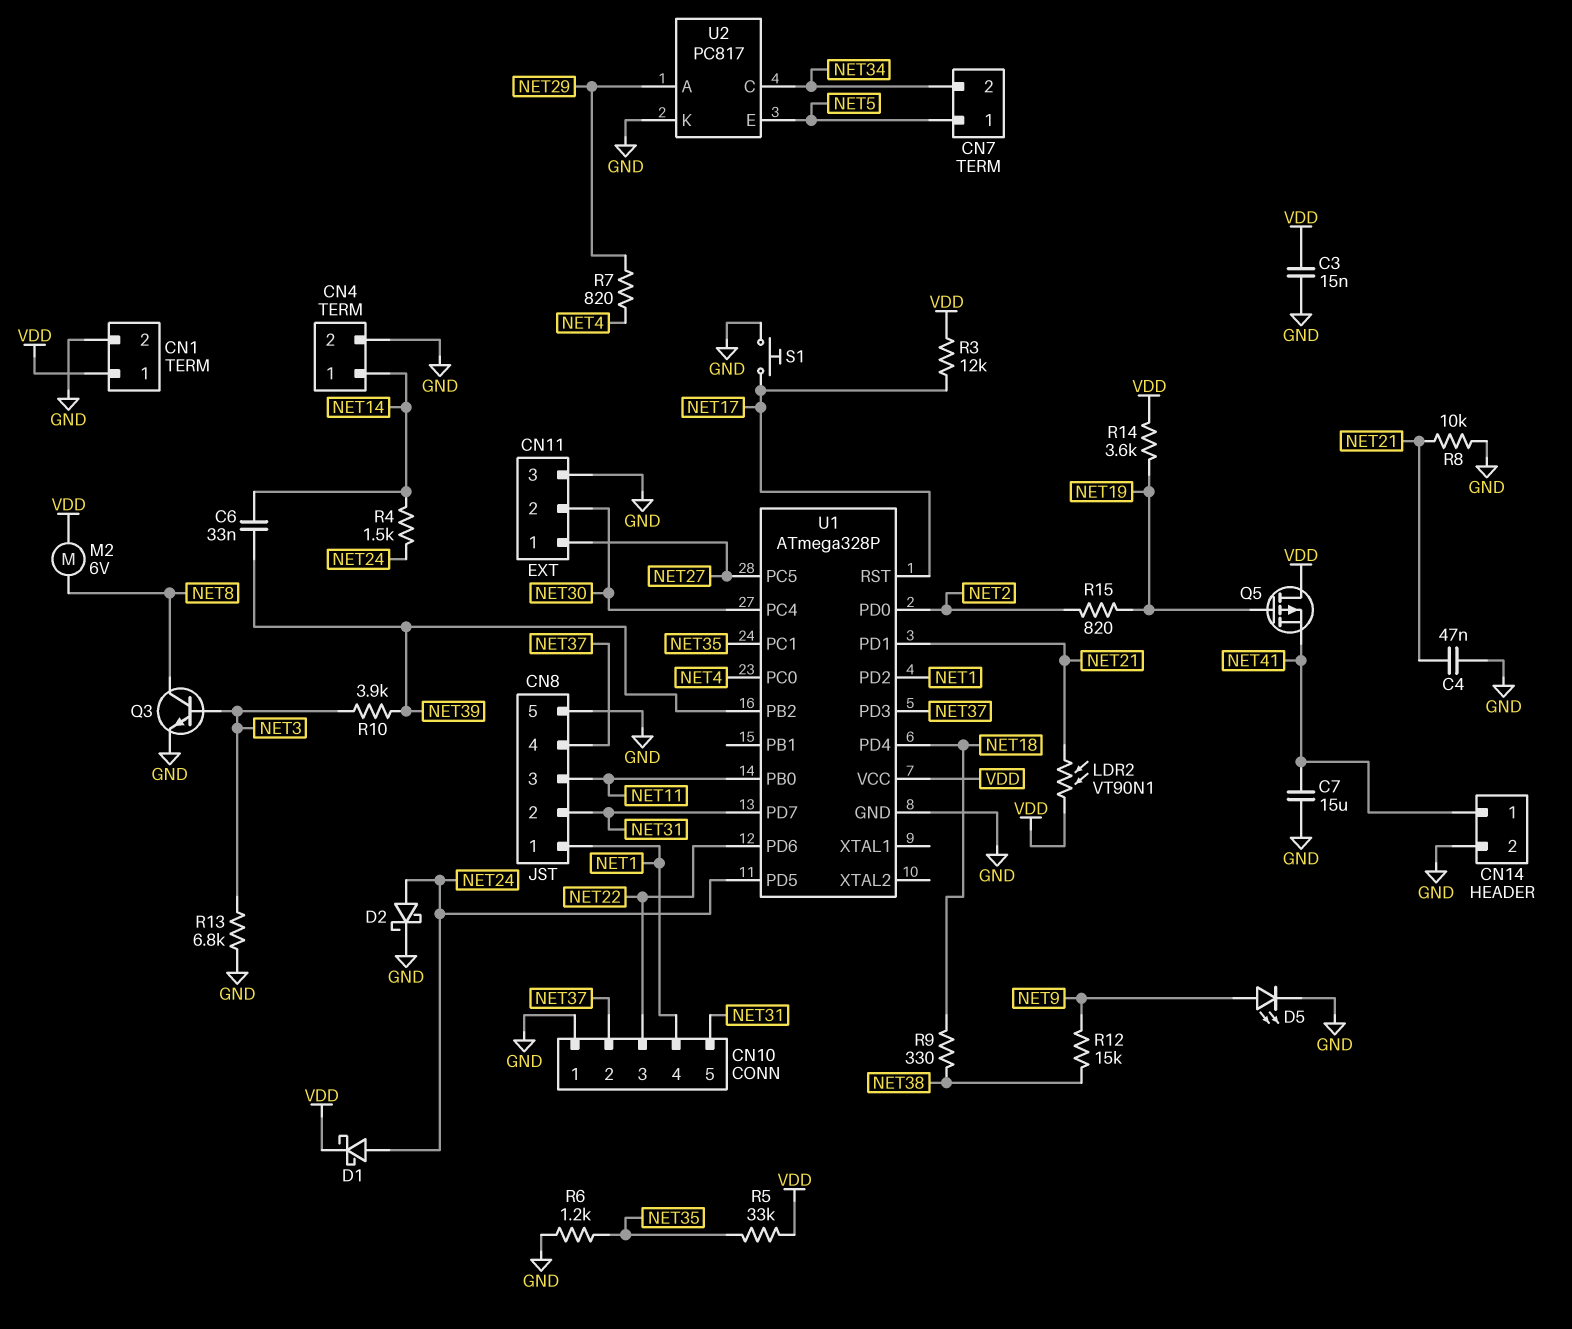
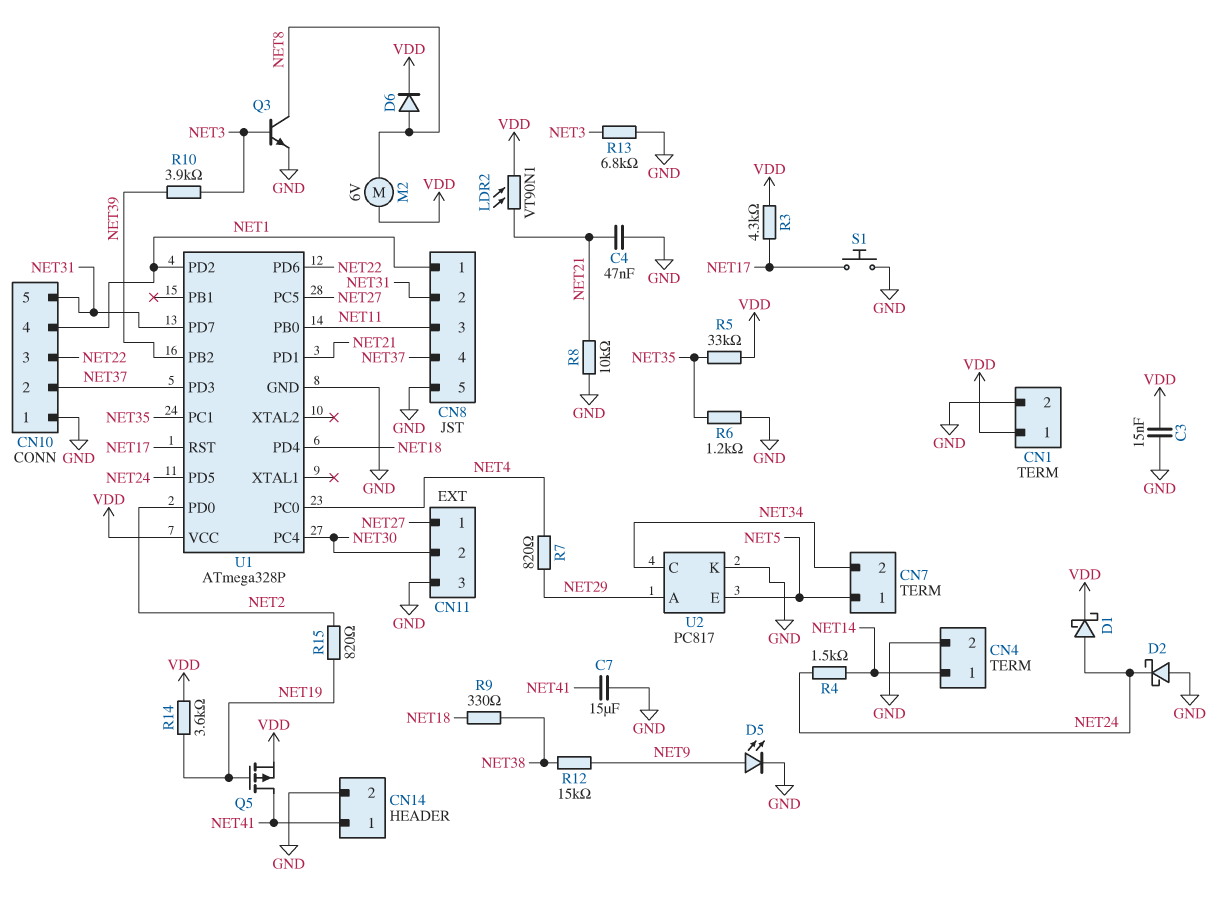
C6: 33nF (NET14, NET39) -> none
D2: schottky (A NET24, K GND) -> schottky (A GND, K NET24)
D6: none -> diode (A NET8, K VDD)
Q5: PMOS (G NET19, D VDD, S NET41) -> PMOS (G NET19, D NET41, S VDD)
R3: 12k (NET17, VDD) -> 4.3k (NET17, VDD)

